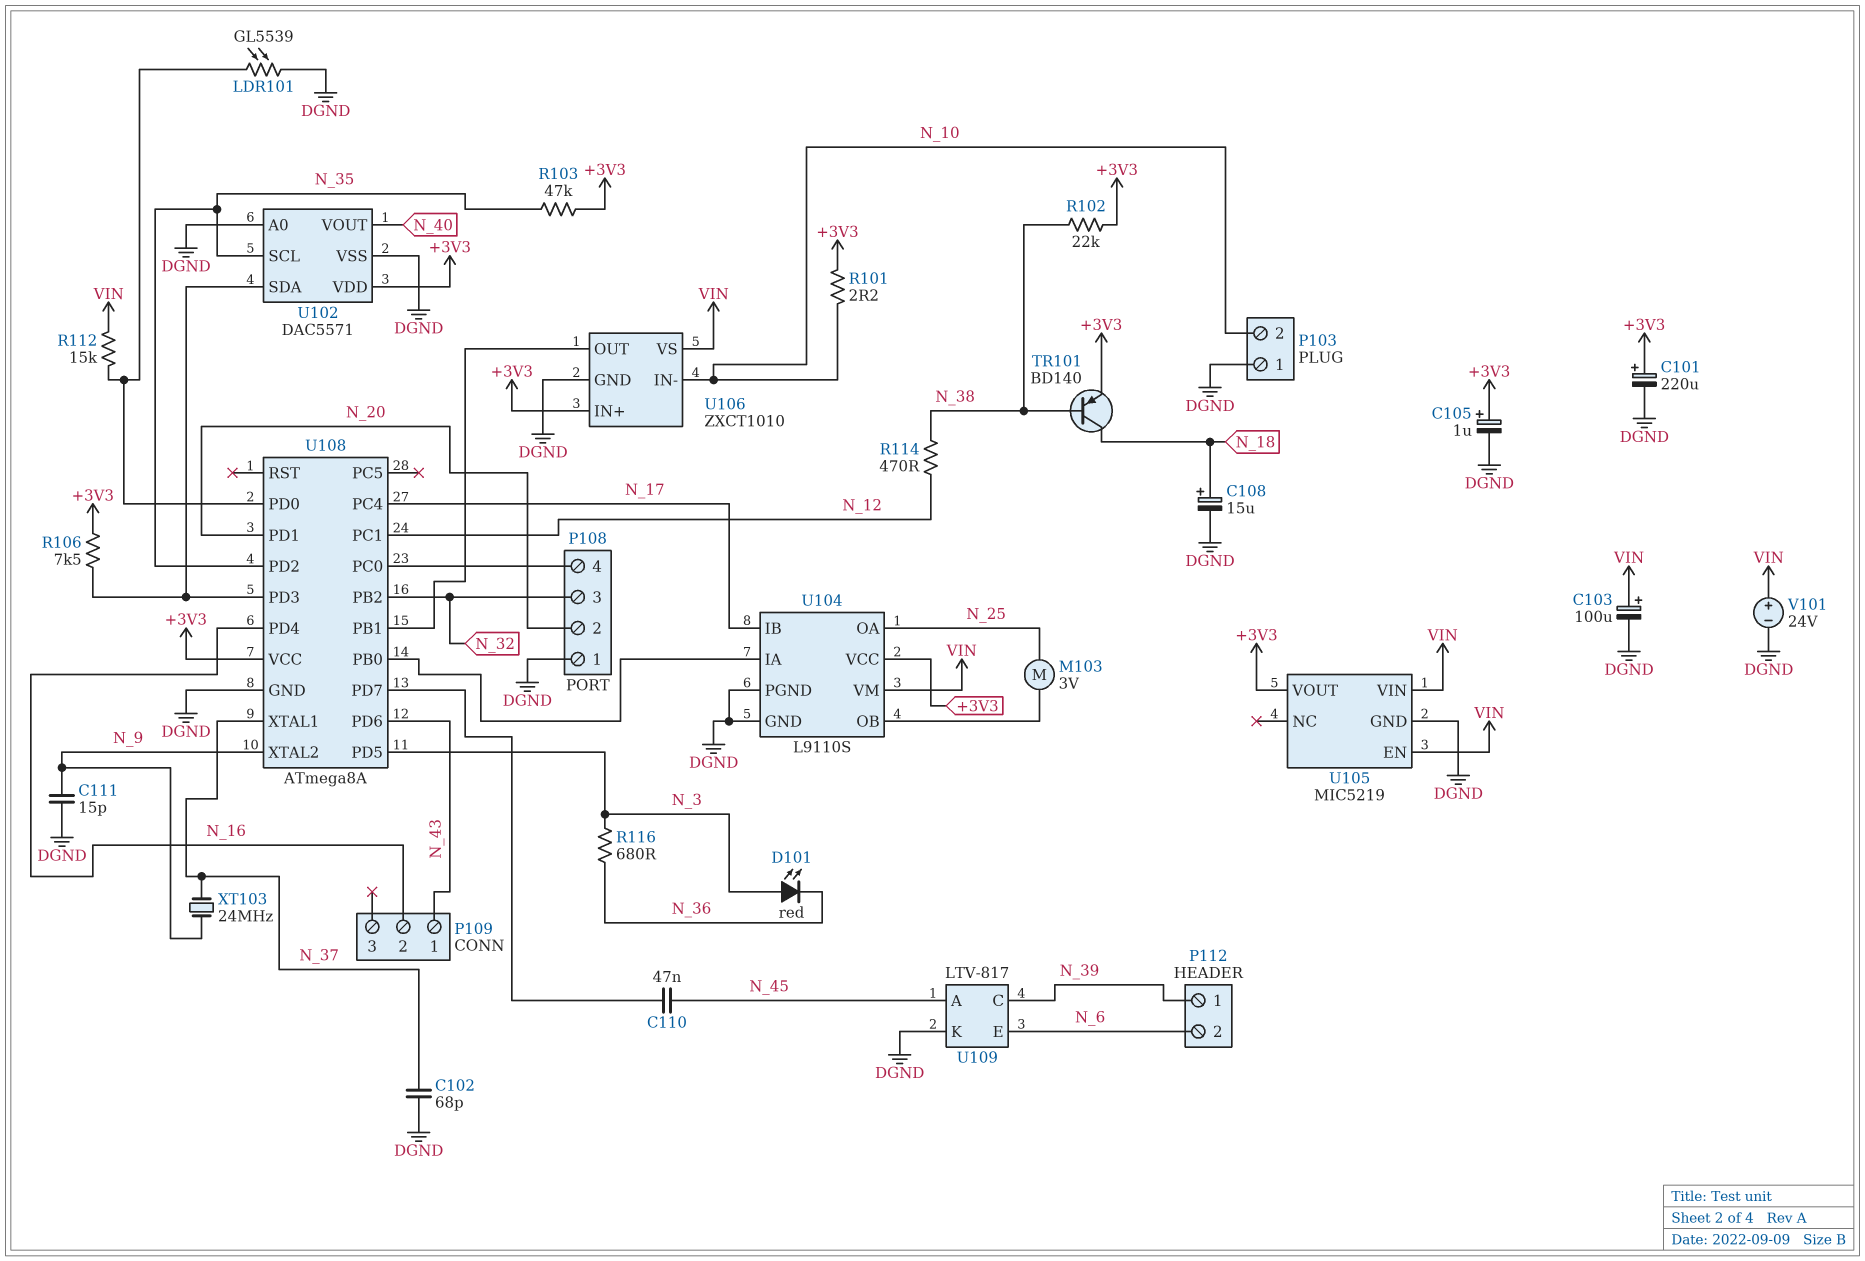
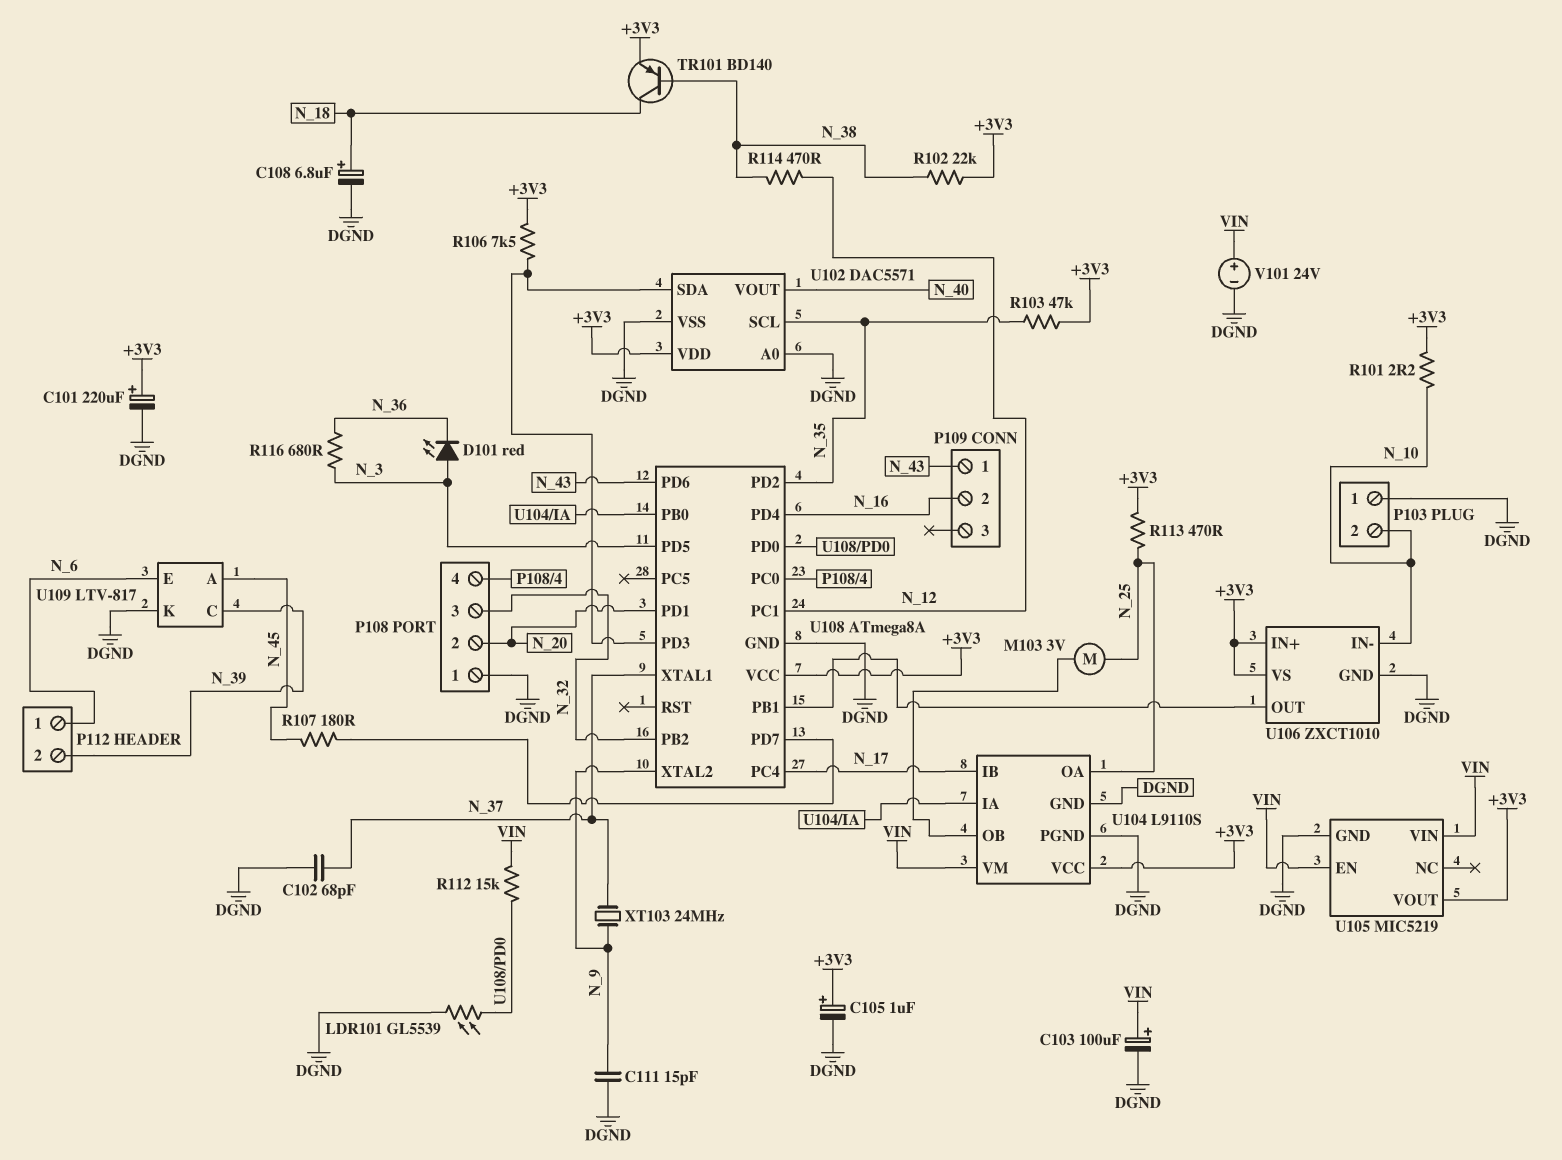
C108: 15uF (plus N_18, minus DGND) -> 6.8uF (plus N_18, minus DGND)
C110: 47nF (N_45, U108/PD7) -> none
P112 pin 1: N_39 -> N_6
P112 pin 2: N_6 -> N_39
R107: none -> 180 (N_45, U108/PD7)
R113: none -> 470 (+3V3, N_25)
U106 pin VS: VIN -> +3V3

